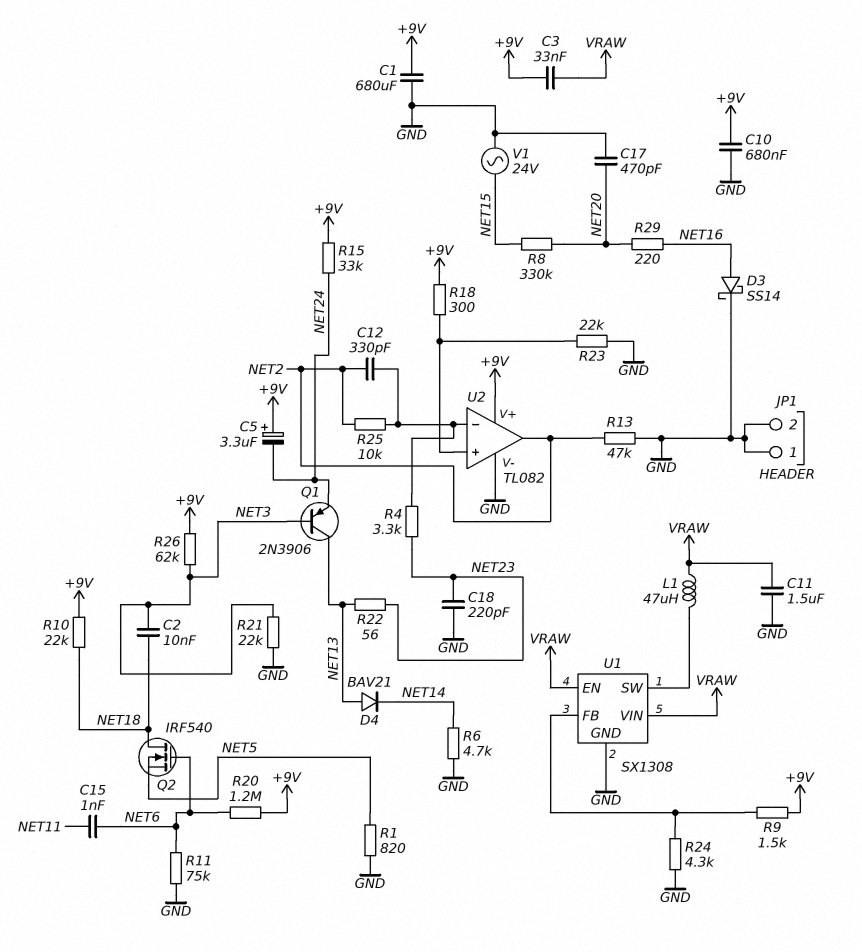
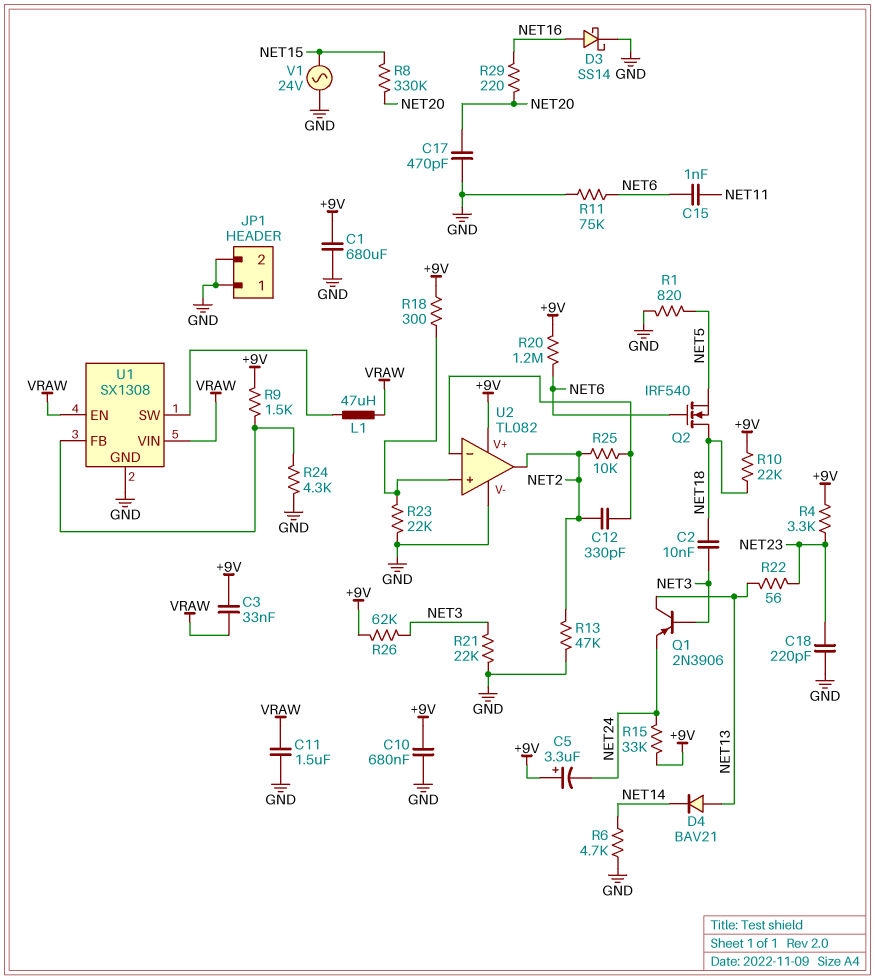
R4: 3.3k (NET23, U2/in-) -> 3.3k (+9V, NET23)

